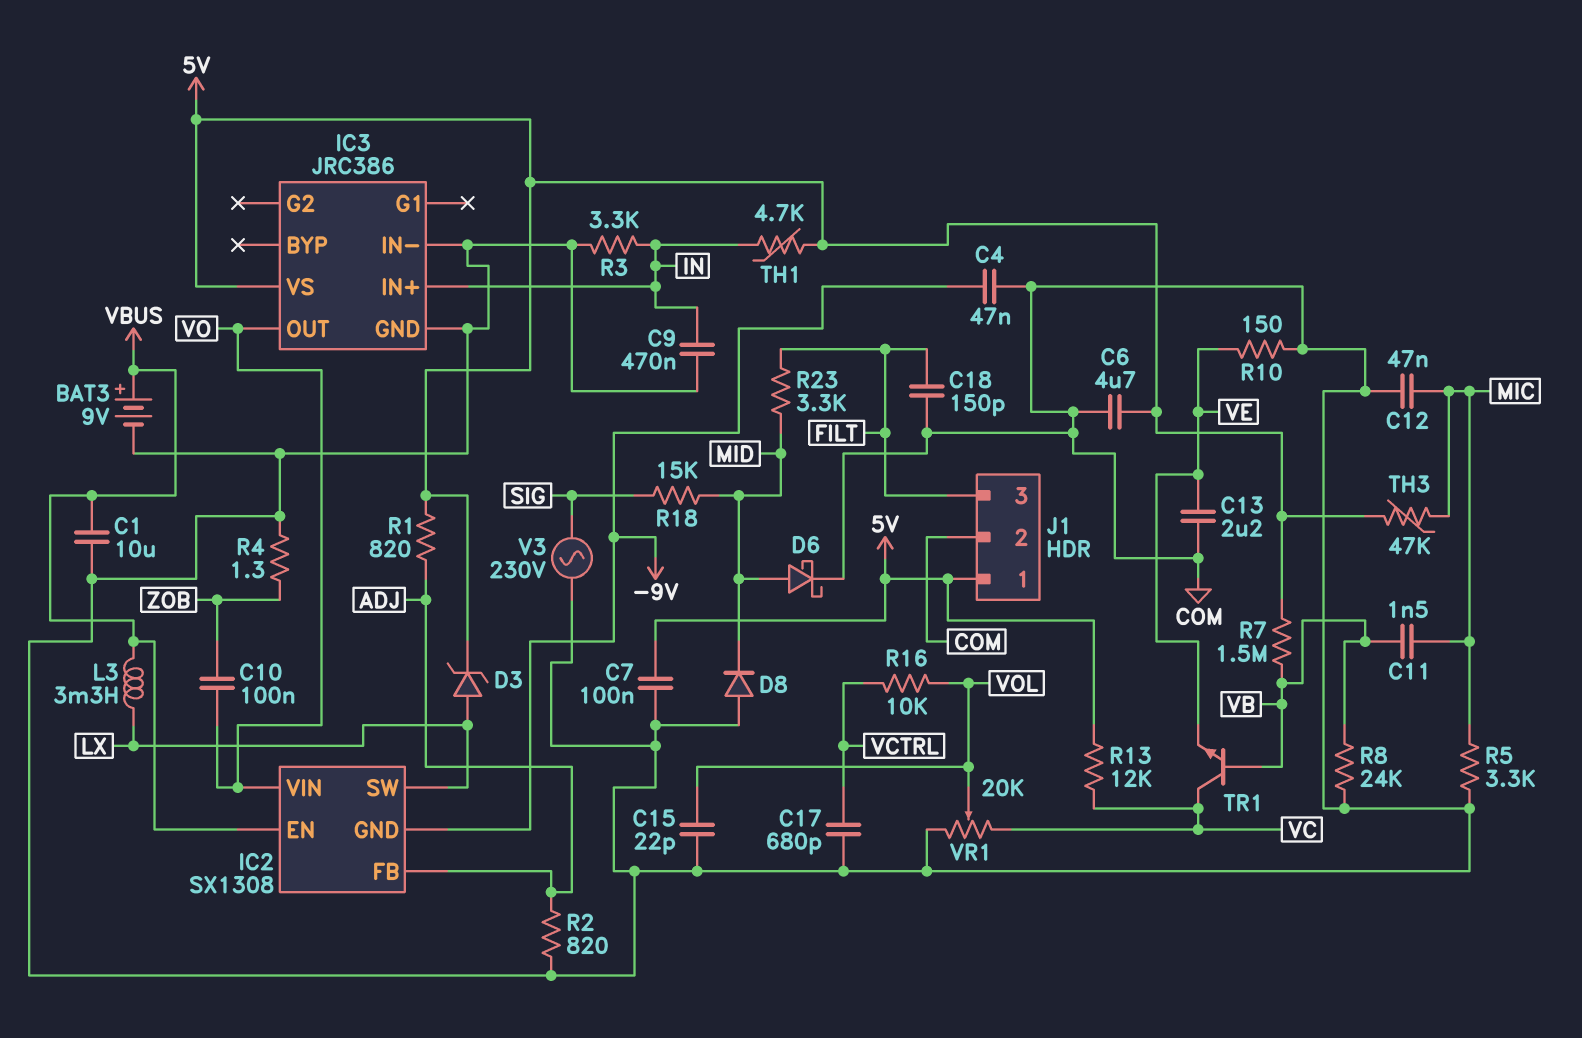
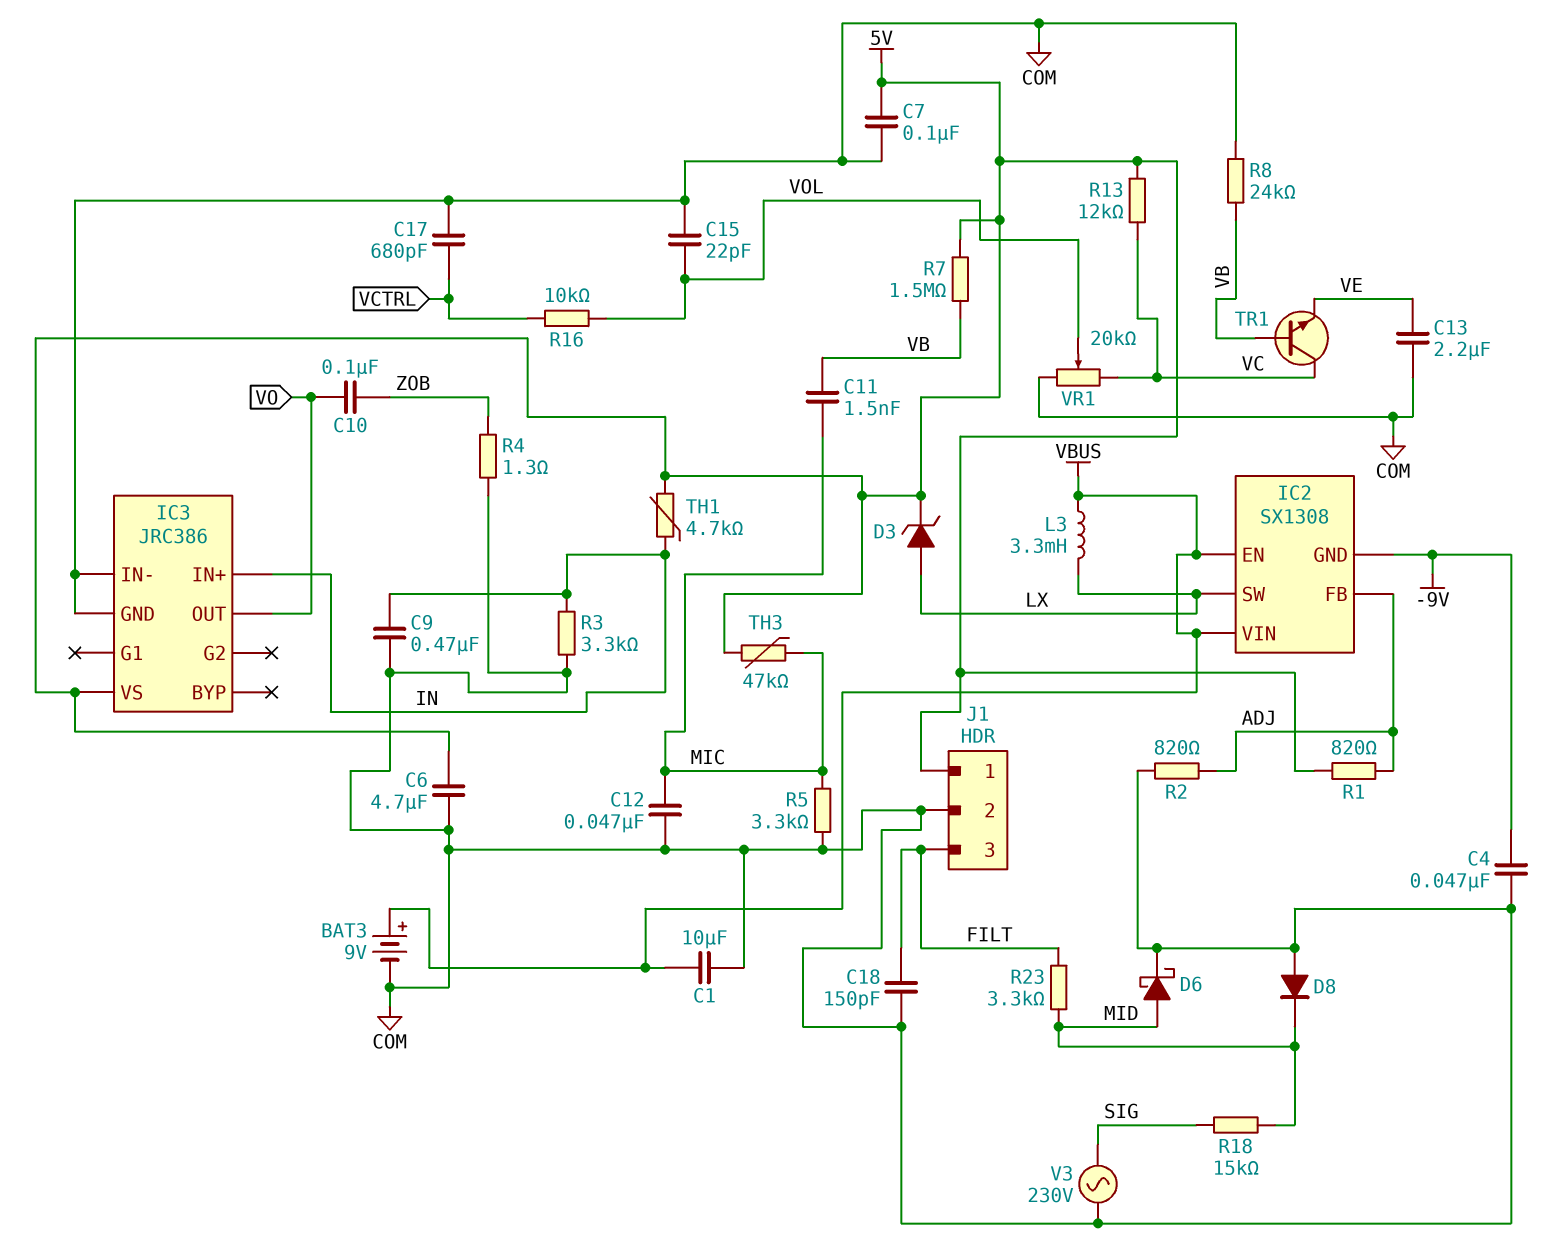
IC2 pin VIN: VO -> VBUS
R10: 150 (COM, VE) -> none

